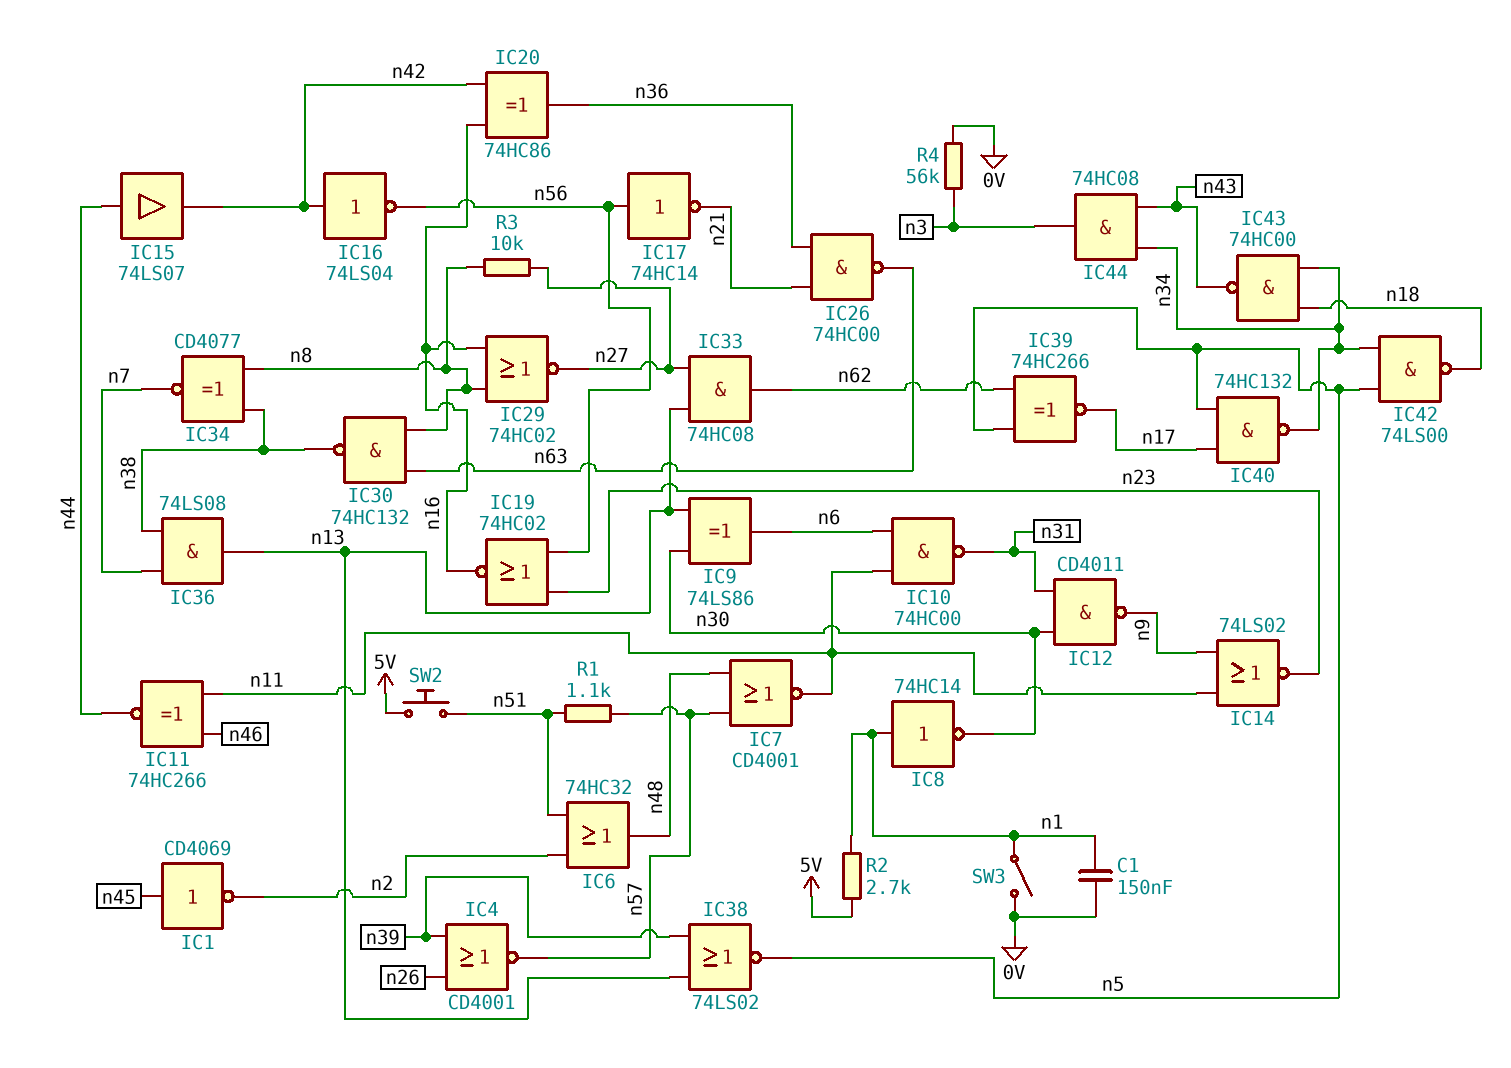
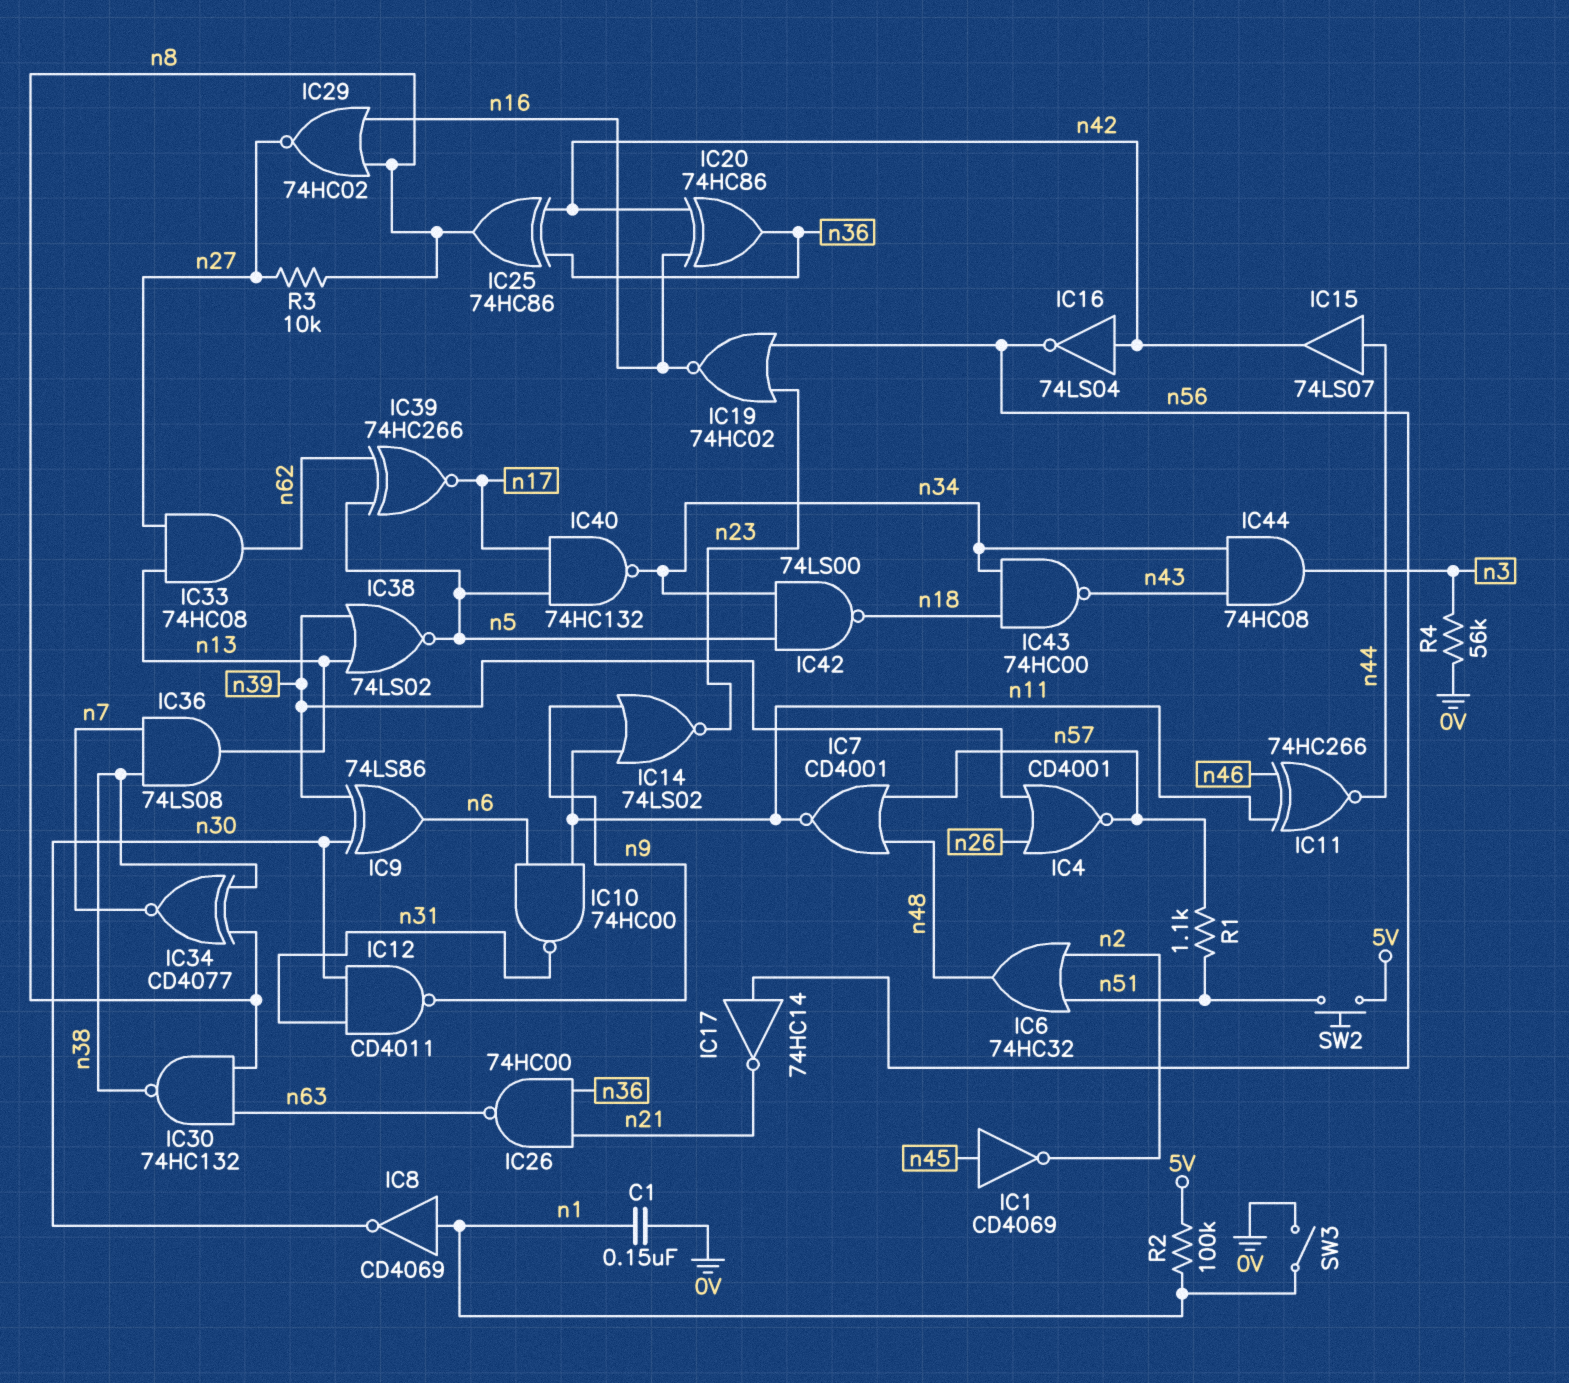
IC8: NOT 74HC14 (in n1, out n30) -> NOT CD4069 (in n1, out n30)
IC9: XOR 74LS86 (in n13, in n30, out n6) -> XOR 74LS86 (in n30, in n39, out n6)
IC25: none -> XOR 74HC86 (in n36, in n42, out n8)
R2: 2.7k (5V, n1) -> 100k (5V, n1)

